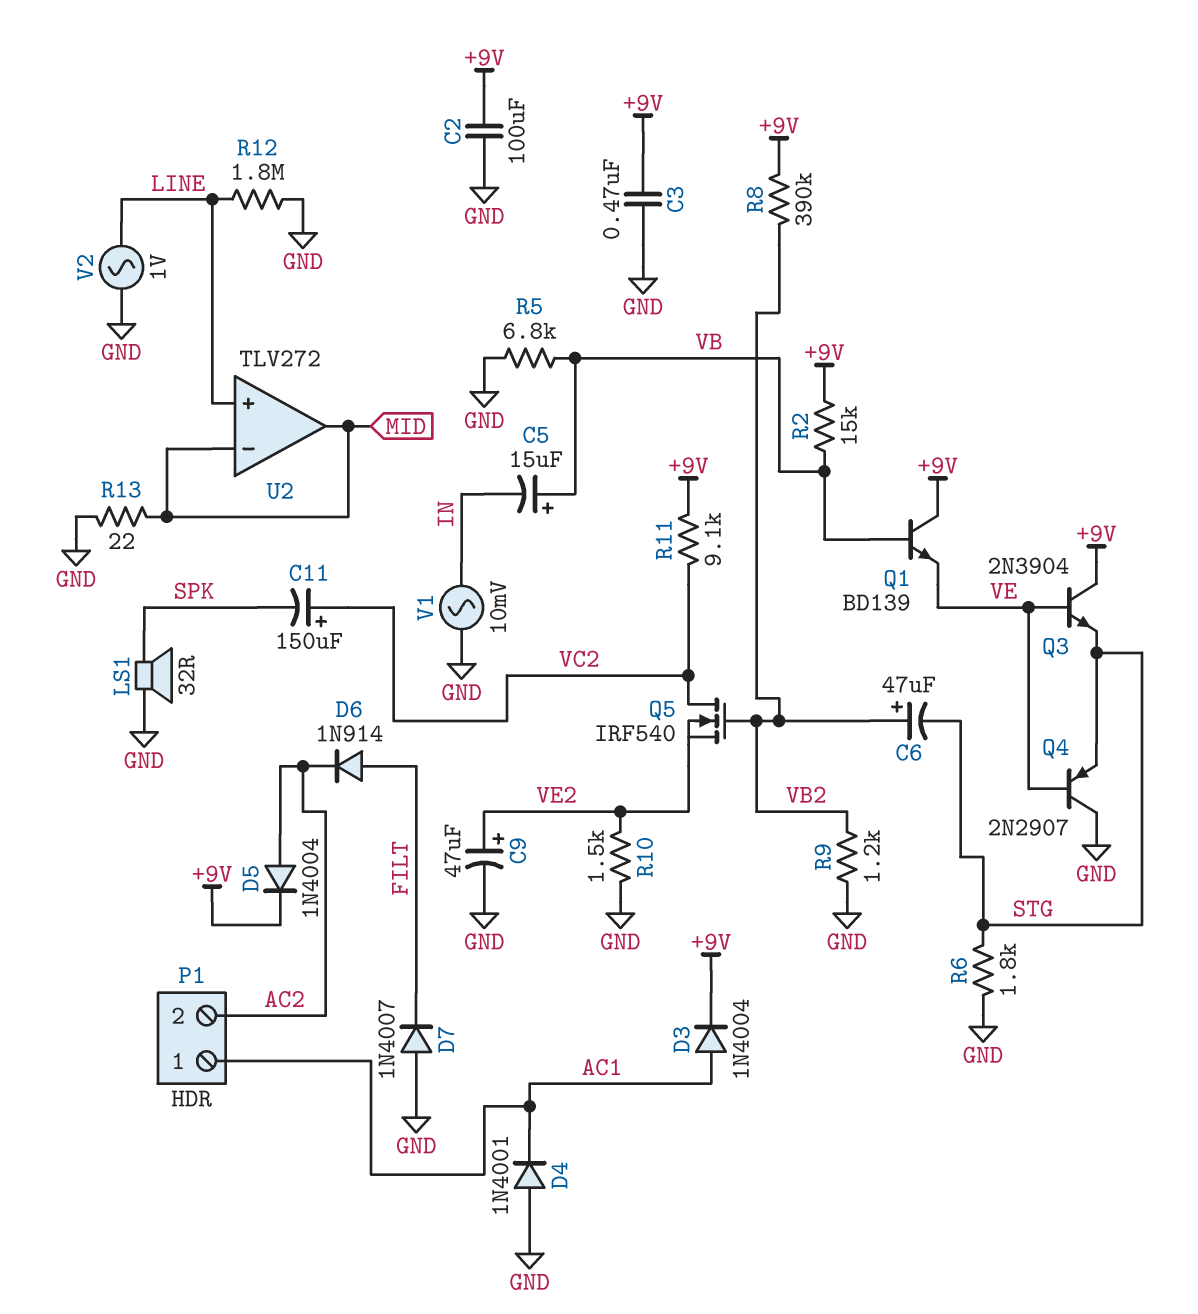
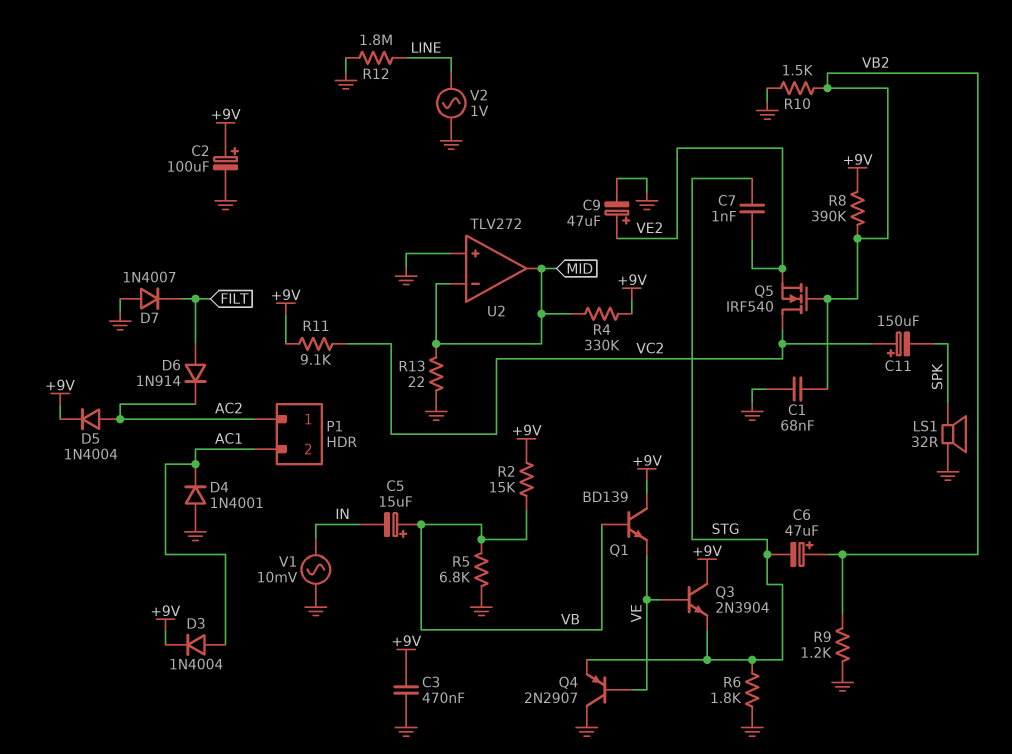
C1: none -> 68nF (GND, VB2)
C2: 100uF (+9V, GND) -> 100uF (plus +9V, minus GND)
C7: none -> 1nF (STG, VE2)
P1 pin 1: AC1 -> AC2
P1 pin 2: AC2 -> AC1
R4: none -> 330k (+9V, MID)
R10: 1.5k (GND, VE2) -> 1.5k (GND, VB2)
U2 pin in+: LINE -> GND

